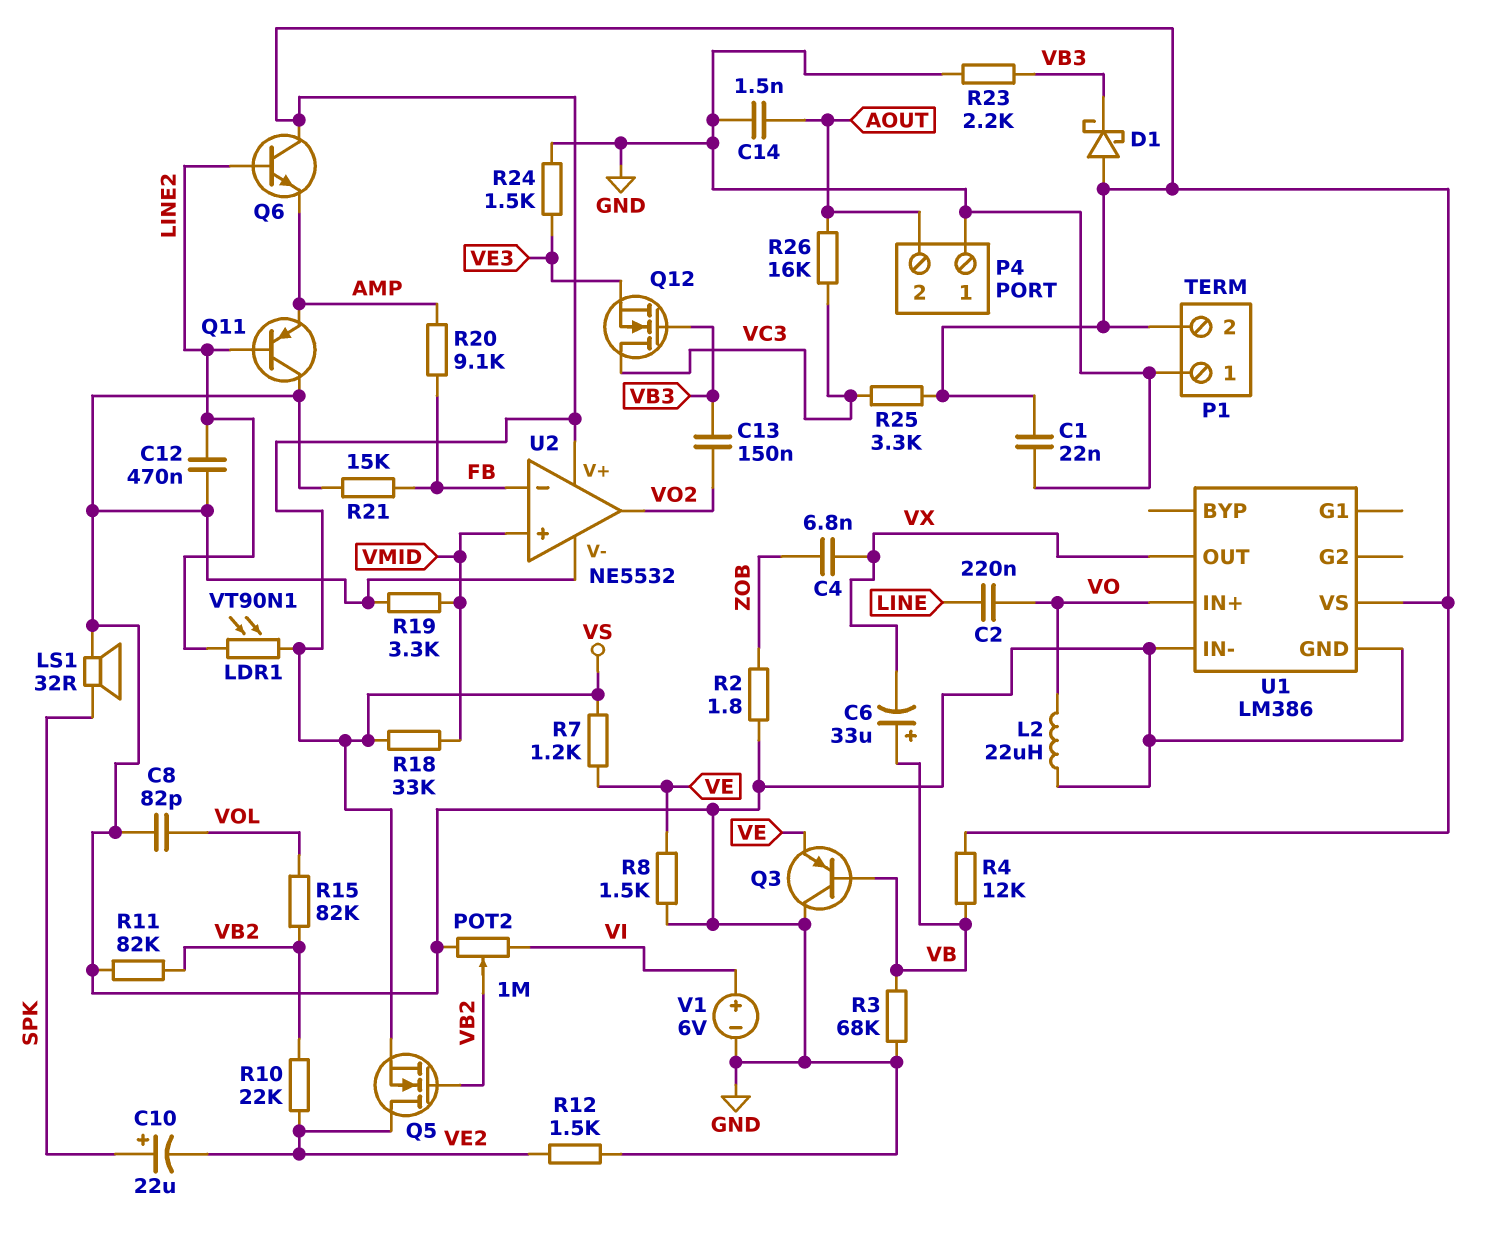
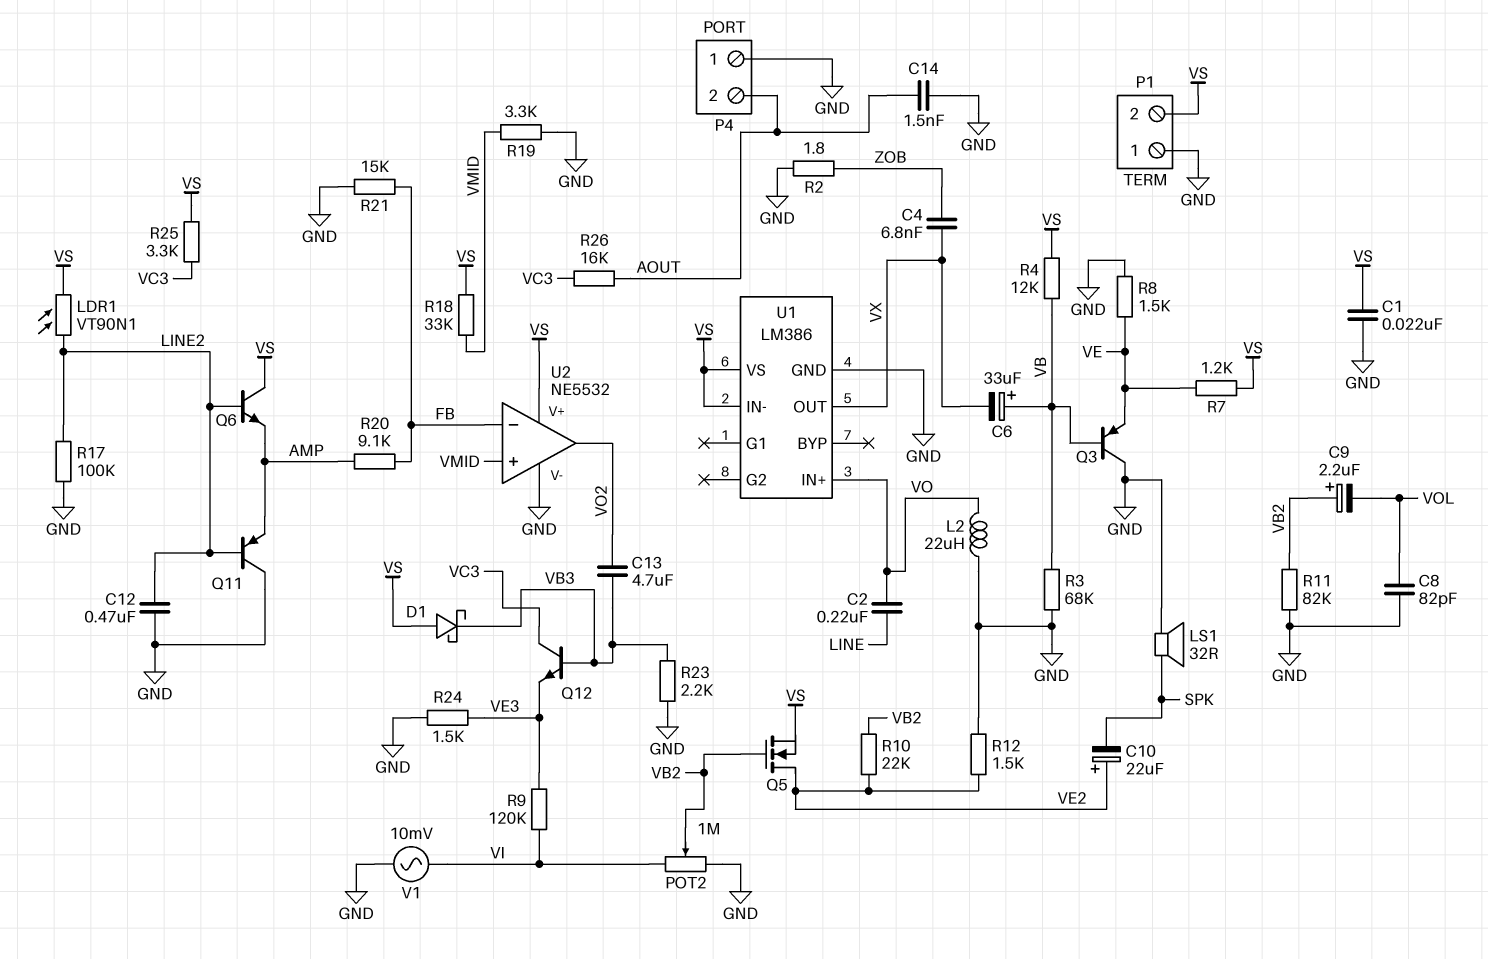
C9: none -> 2.2uF (plus VB2, minus VOL)
C10: 22uF (plus SPK, minus VE2) -> 22uF (plus VE2, minus SPK)
C13: 150nF (VB3, VO2) -> 4.7uF (VB3, VO2)
Q12: NMOS (G VB3, D VC3, S VE3) -> NPN (B VB3, C VC3, E VE3)
R9: none -> 120k (VE3, VI)
R15: 82k (VB2, VOL) -> none
R17: none -> 100k (GND, LINE2)
U1 pin IN-: GND -> VS
V1: 6V (plus VI, minus GND) -> AC 10mV (GND, VI)

